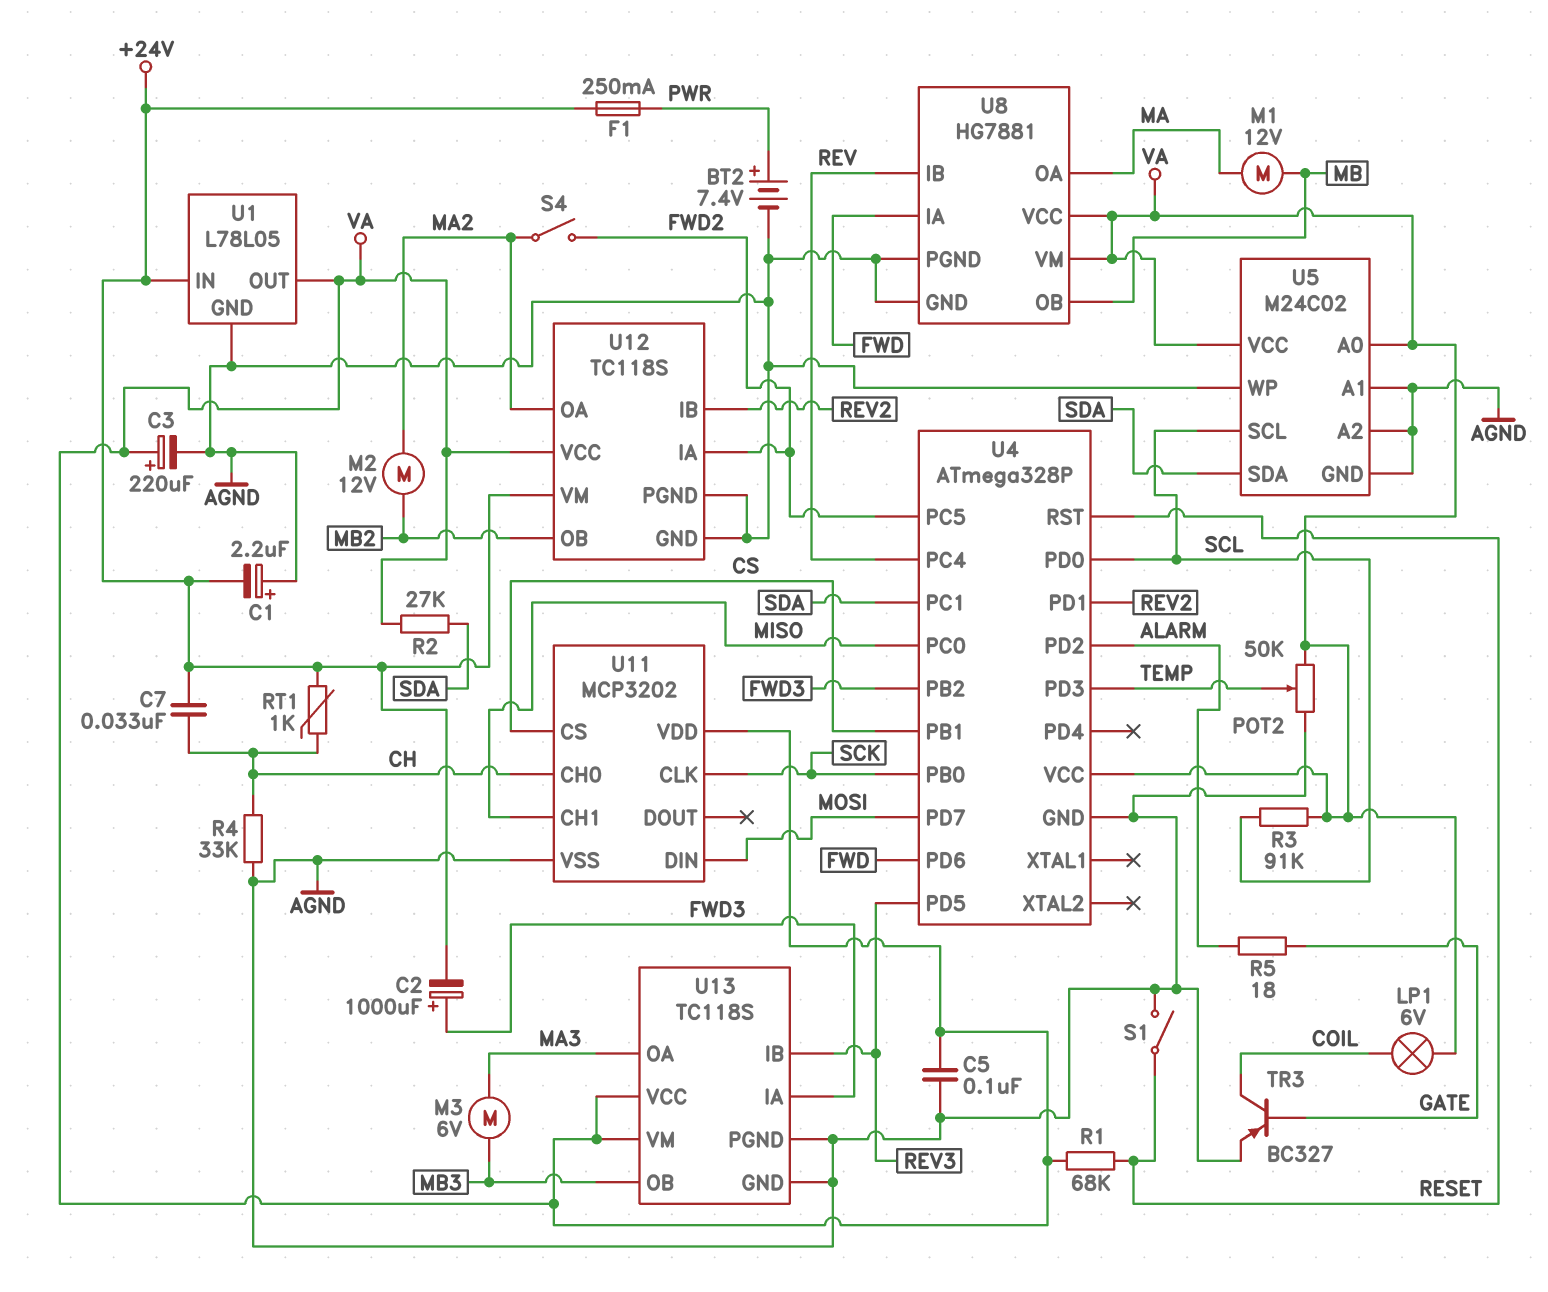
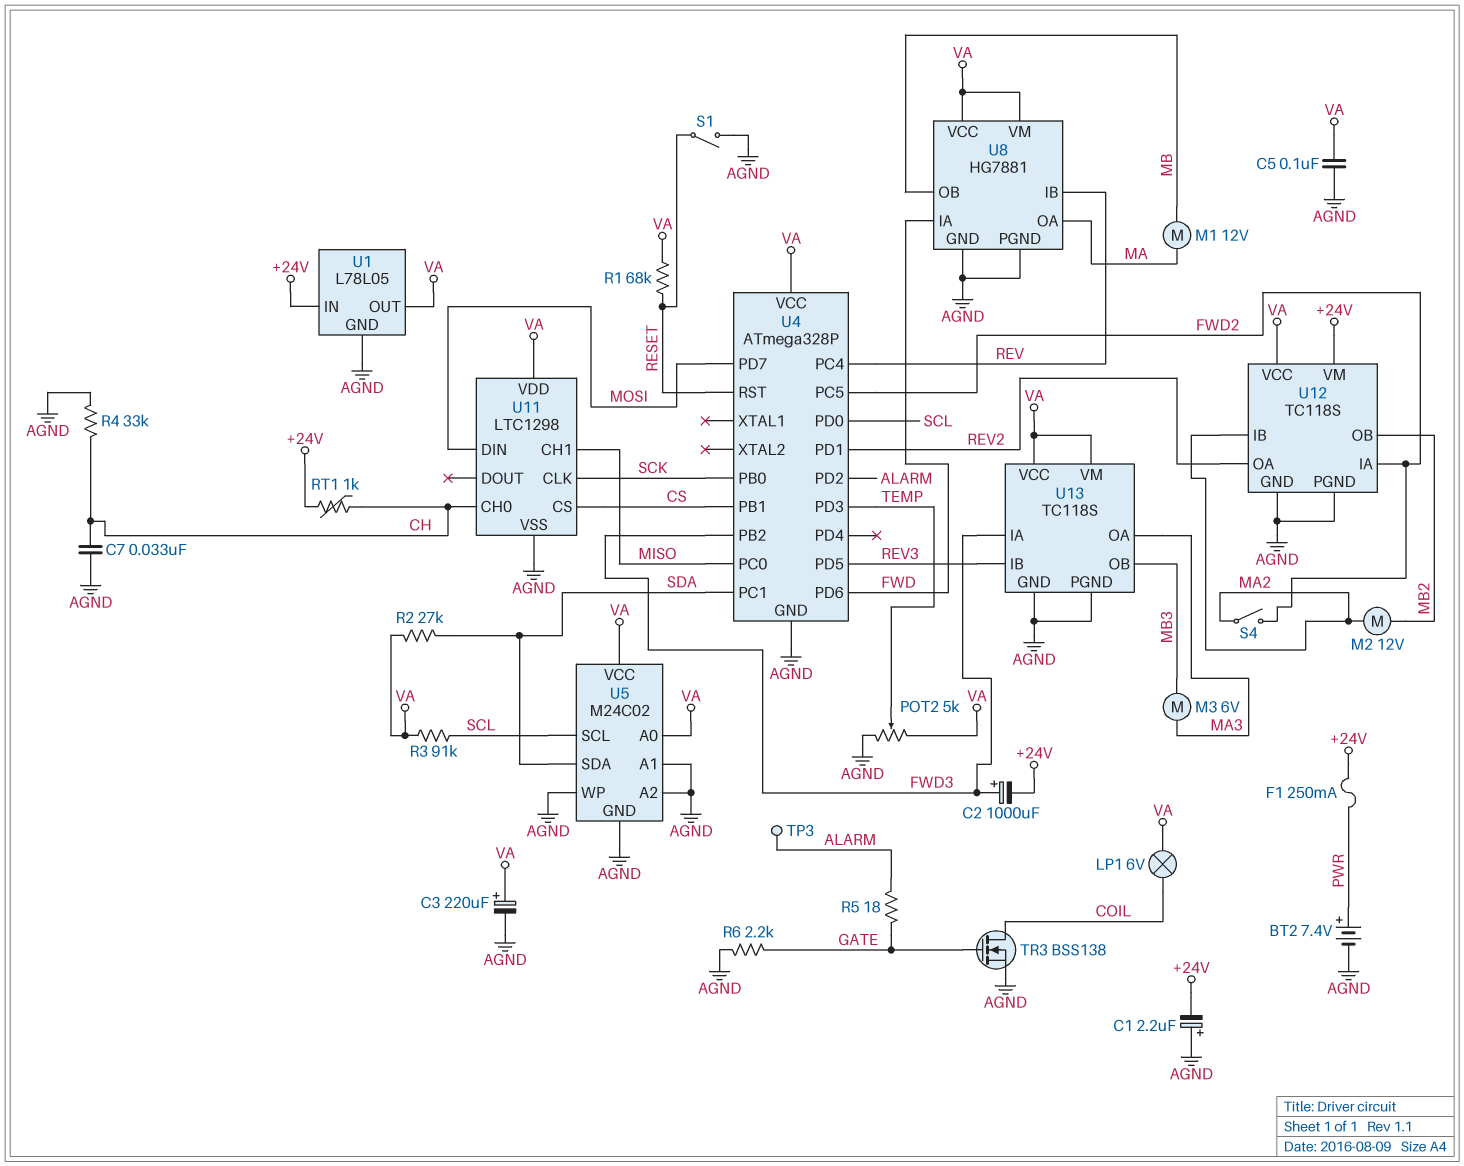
C7: 33nF (+24V, CH) -> 33nF (AGND, CH)
POT2: 50k (AGND, VA, wiper TEMP) -> 5k (AGND, VA, wiper TEMP)
R6: none -> 2.2k (AGND, GATE)
TP3: none -> test point (ALARM)
TR3: PNP BC327 (B GATE, C COIL, E AGND) -> NMOS BSS138 (G GATE, D COIL, S AGND)
U11: MCP3202 -> LTC1298
U12 pin IB: REV2 -> MA2
U12 pin OA: MA2 -> REV2

